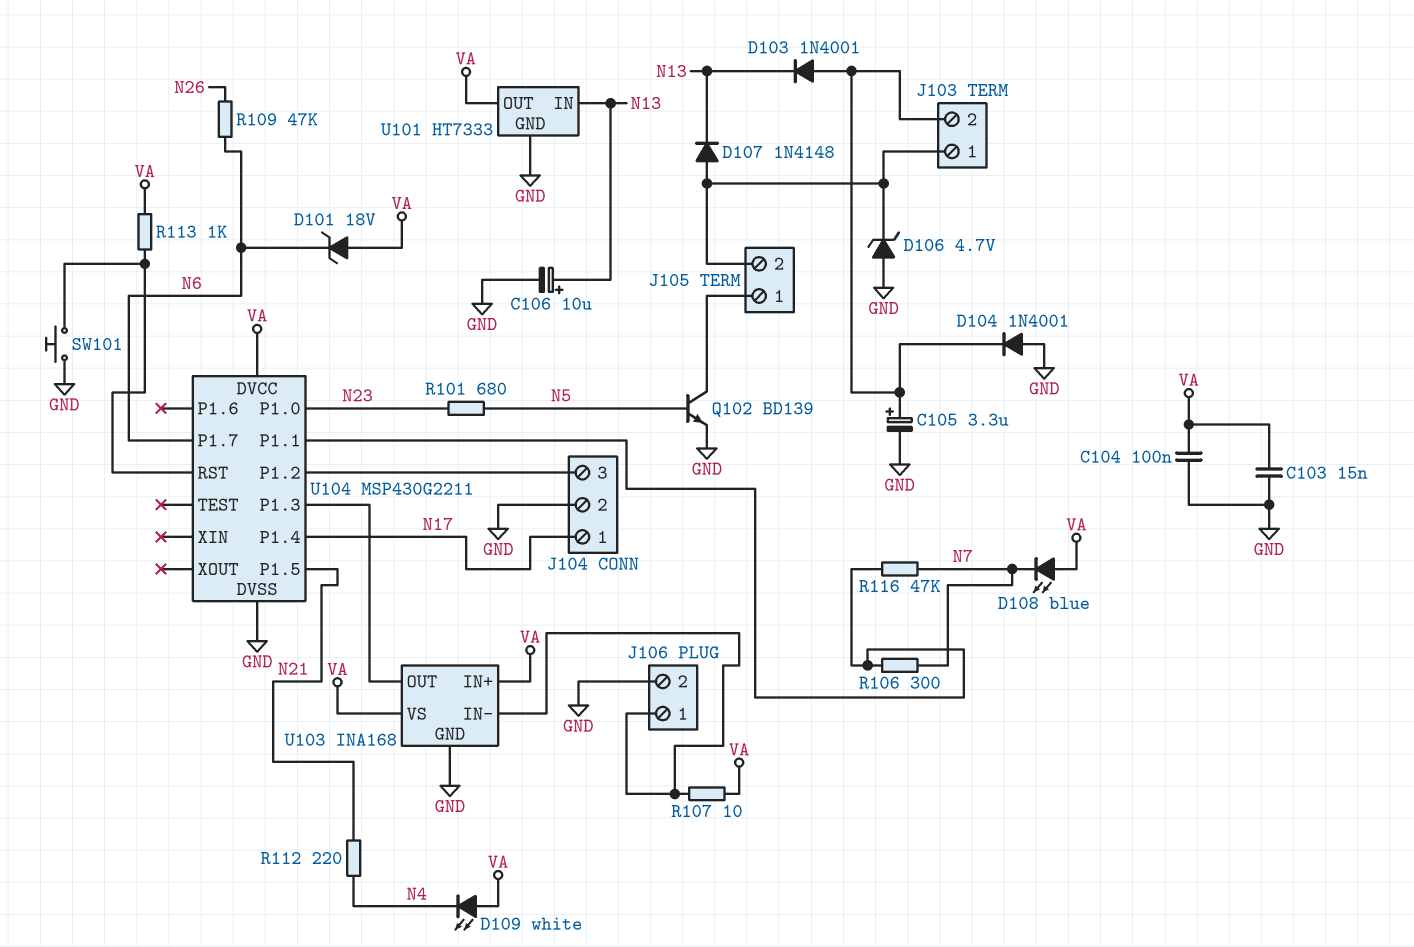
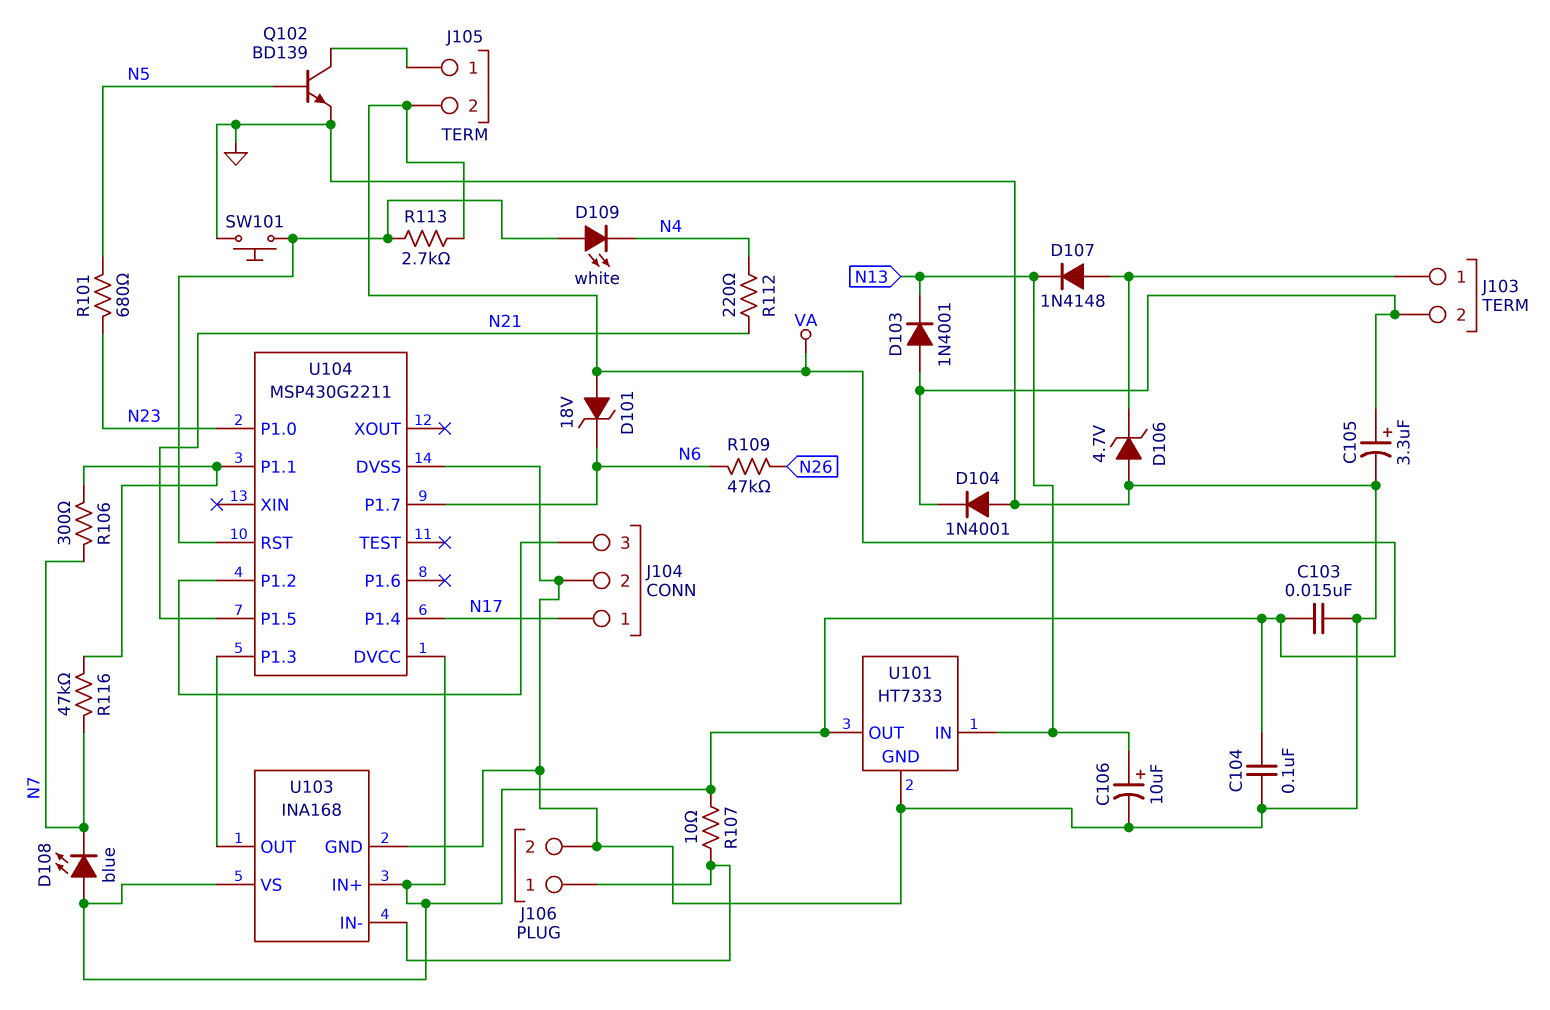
D109: LED white (A VA, K N4) -> LED white (A U104/RST, K N4)
J105 pin 2: J103/1 -> VA
R113: 1k (U104/RST, VA) -> 2.7k (U104/RST, VA)

